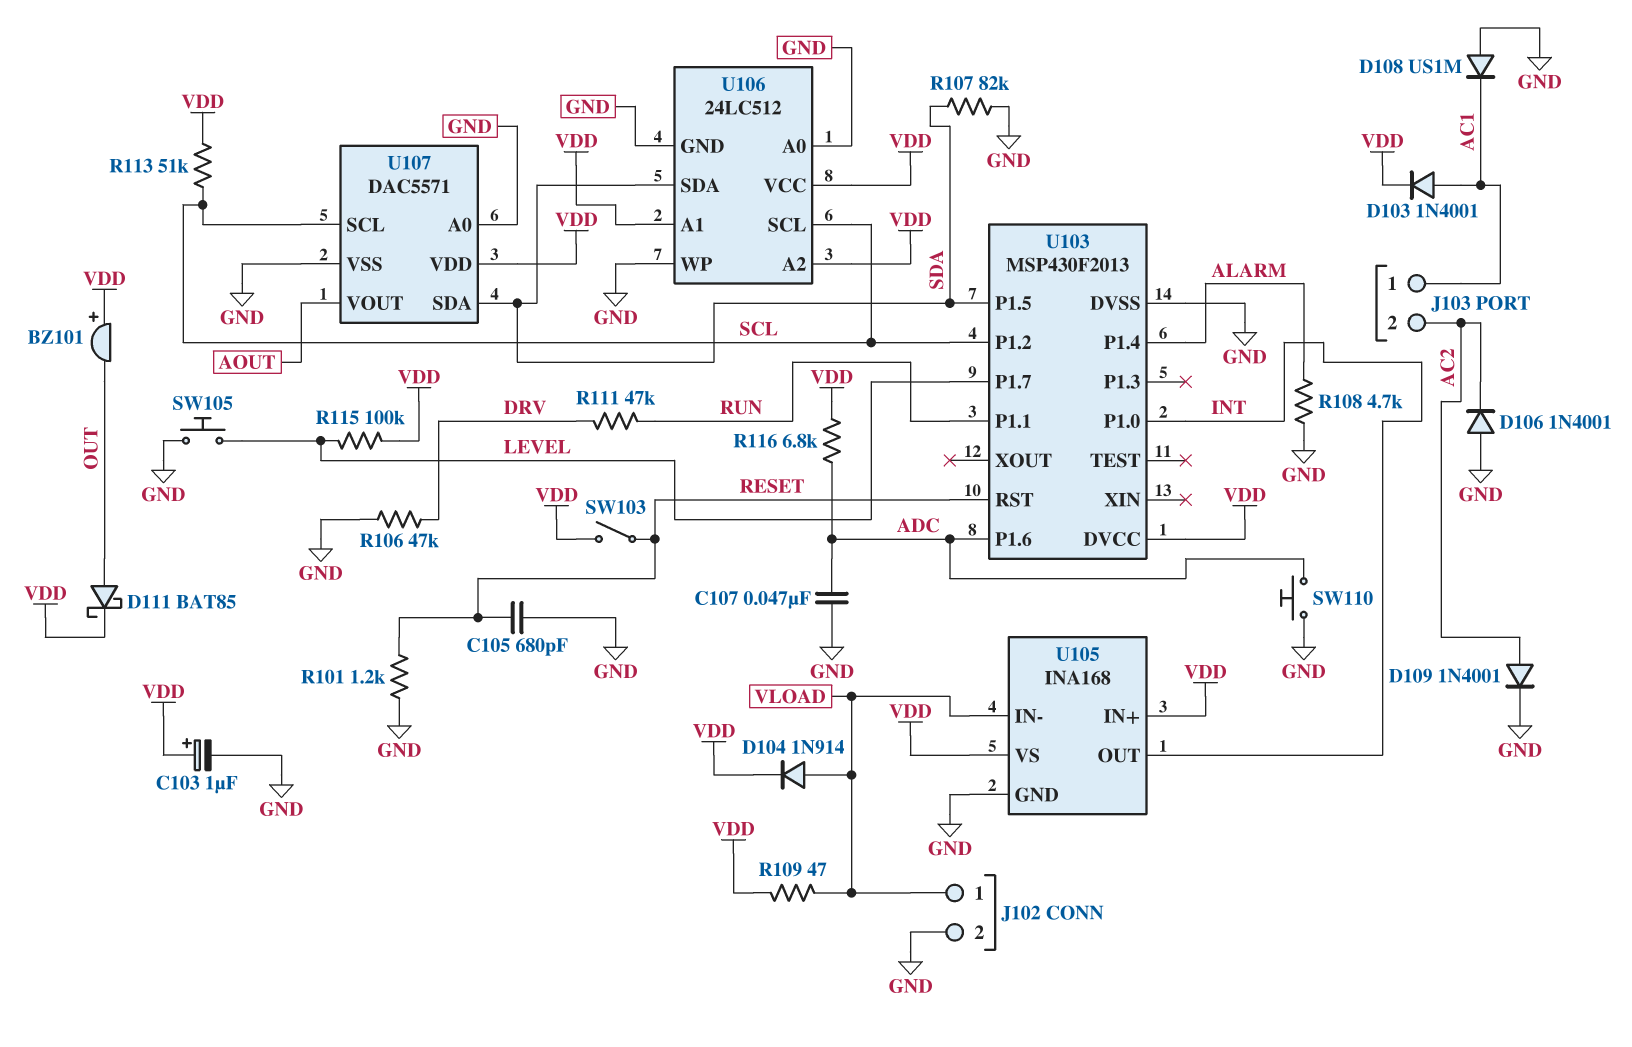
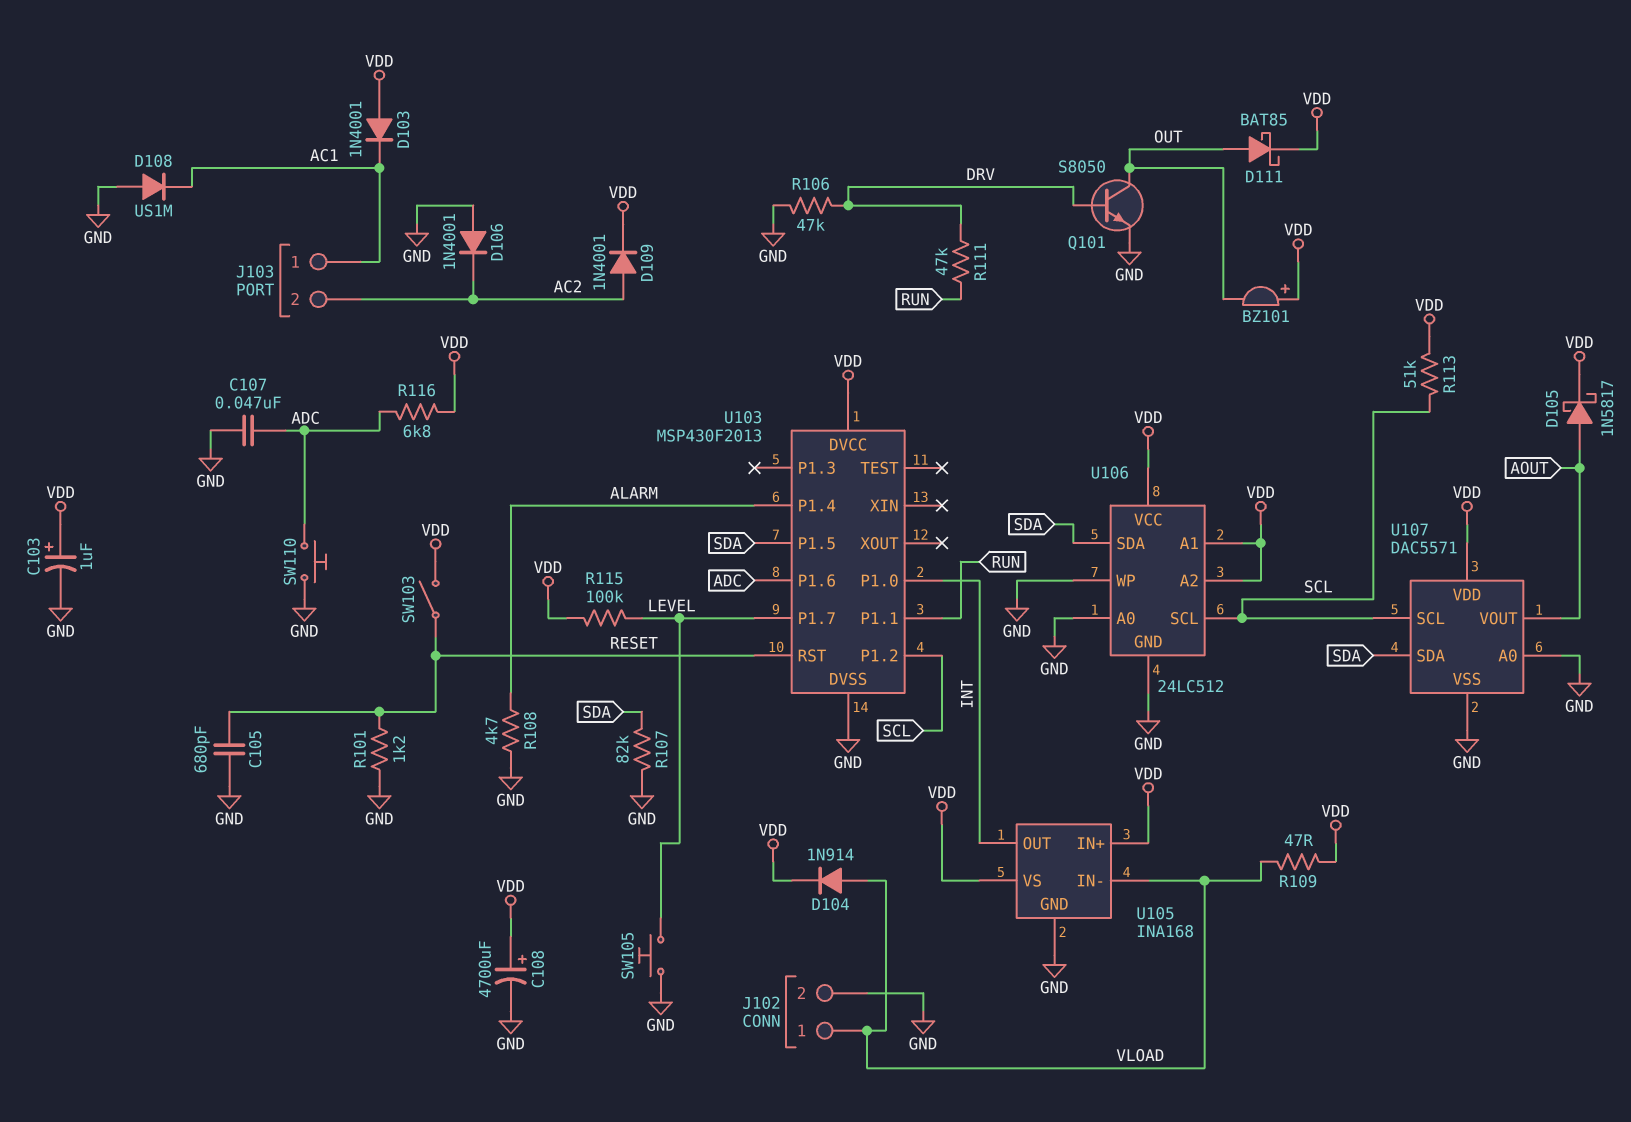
C108: none -> 4700uF (plus VDD, minus GND)
D103: diode 1N4001 (A AC1, K VDD) -> diode 1N4001 (A VDD, K AC1)
D105: none -> schottky 1N5817 (A AOUT, K VDD)
D109: diode 1N4001 (A AC2, K GND) -> diode 1N4001 (A AC2, K VDD)
Q101: none -> NPN S8050 (B DRV, C OUT, E GND)

